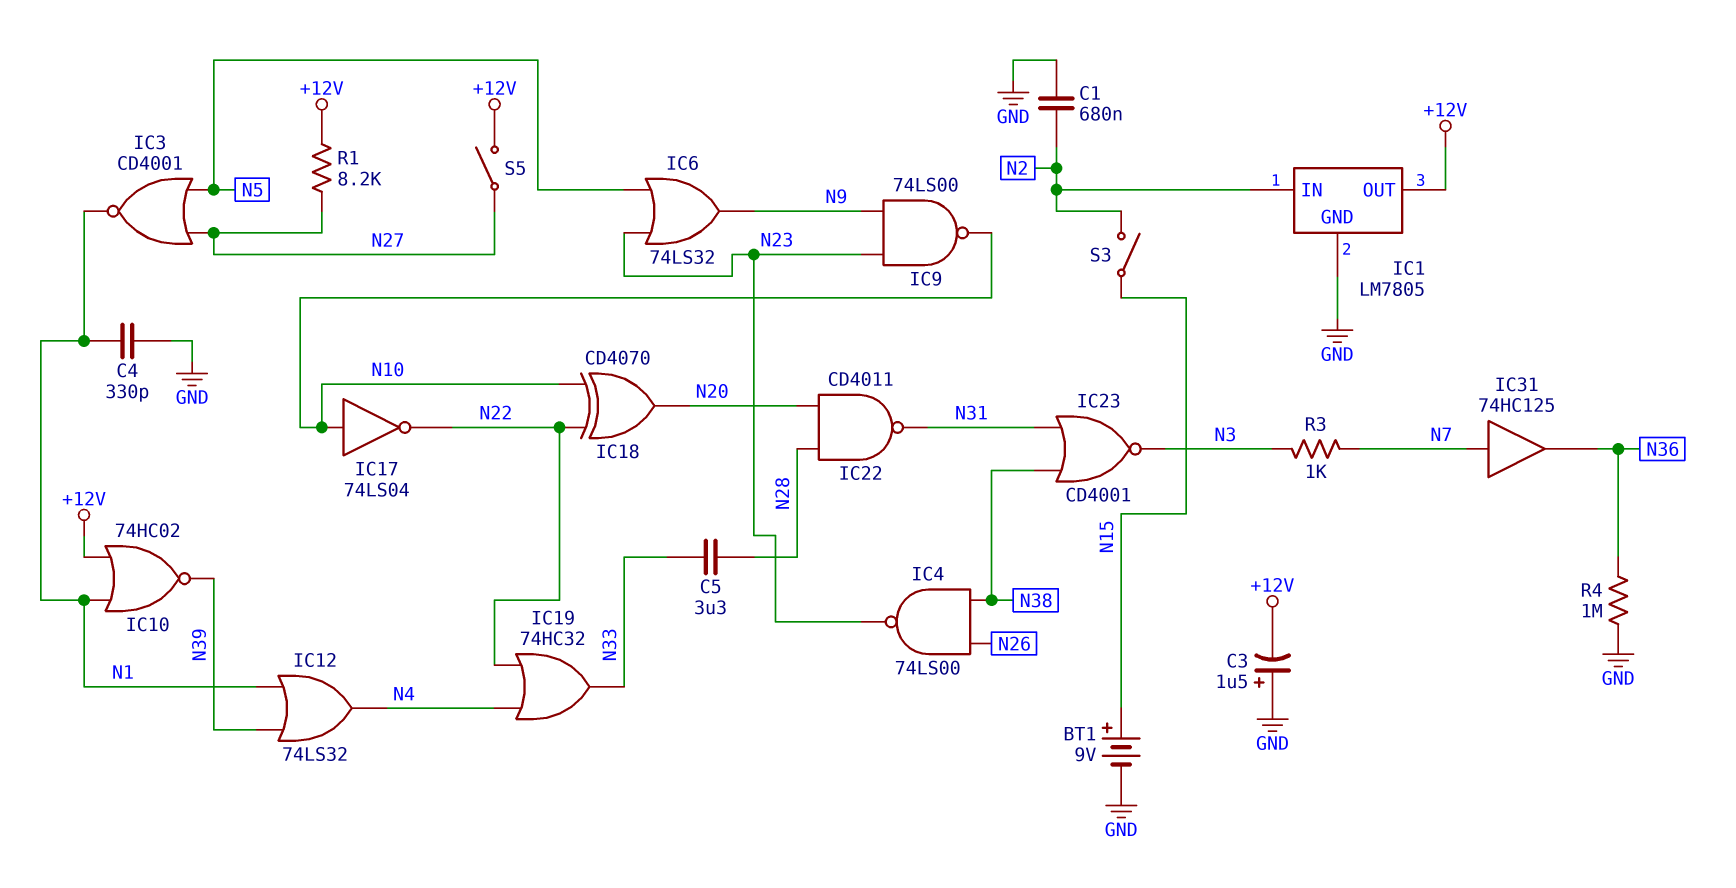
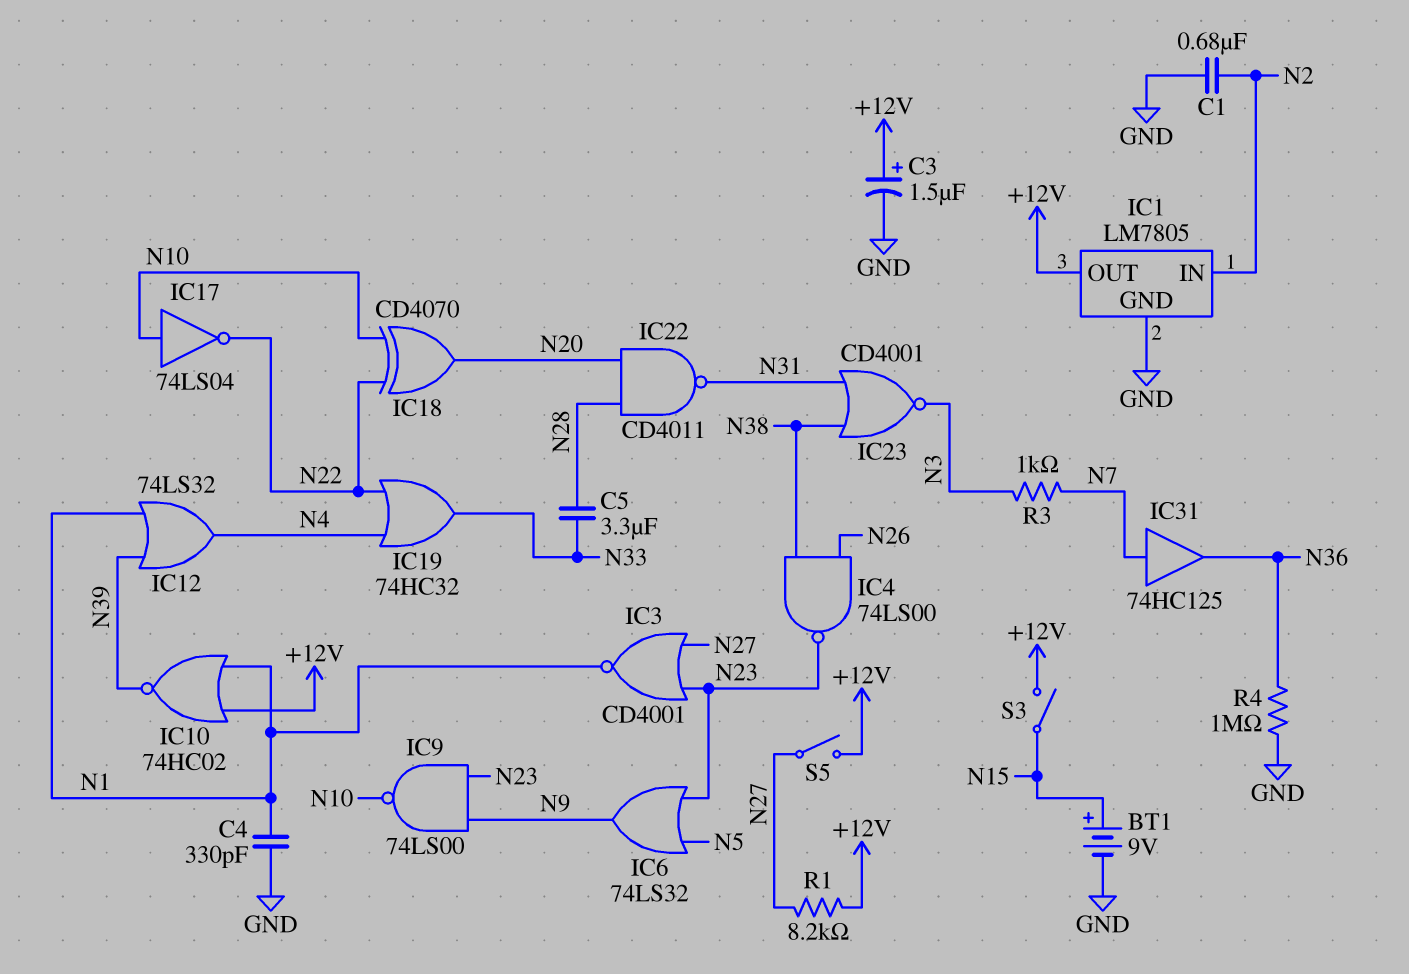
C3: 1.5uF (plus GND, minus +12V) -> 1.5uF (plus +12V, minus GND)
IC3: NOR CD4001 (in N5, in N27, out N1) -> NOR CD4001 (in N23, in N27, out N1)
S3: switch (N2, N15) -> switch (+12V, N15)

